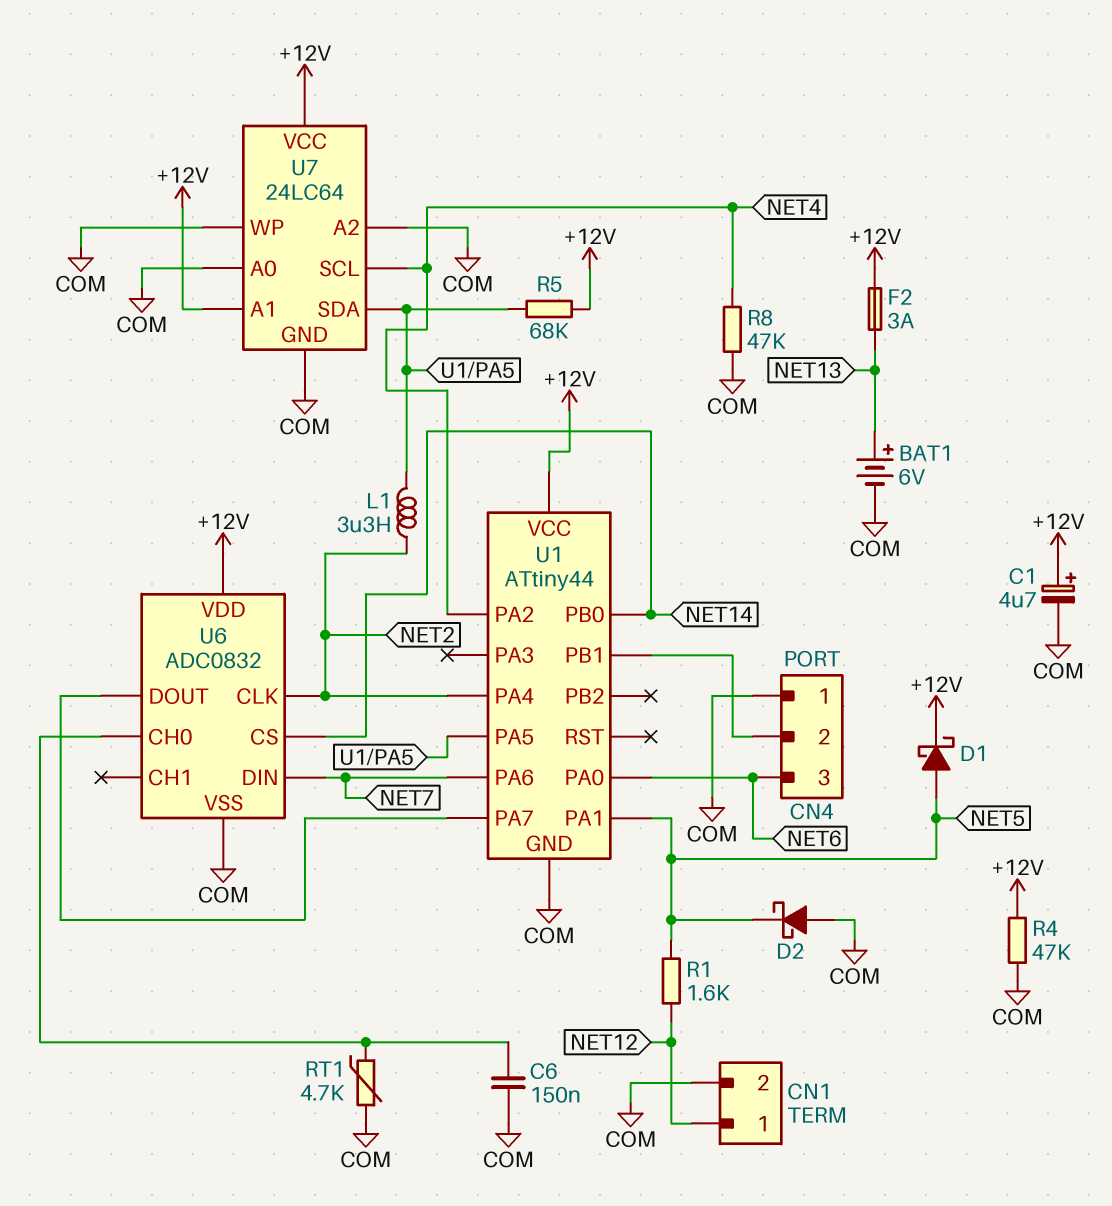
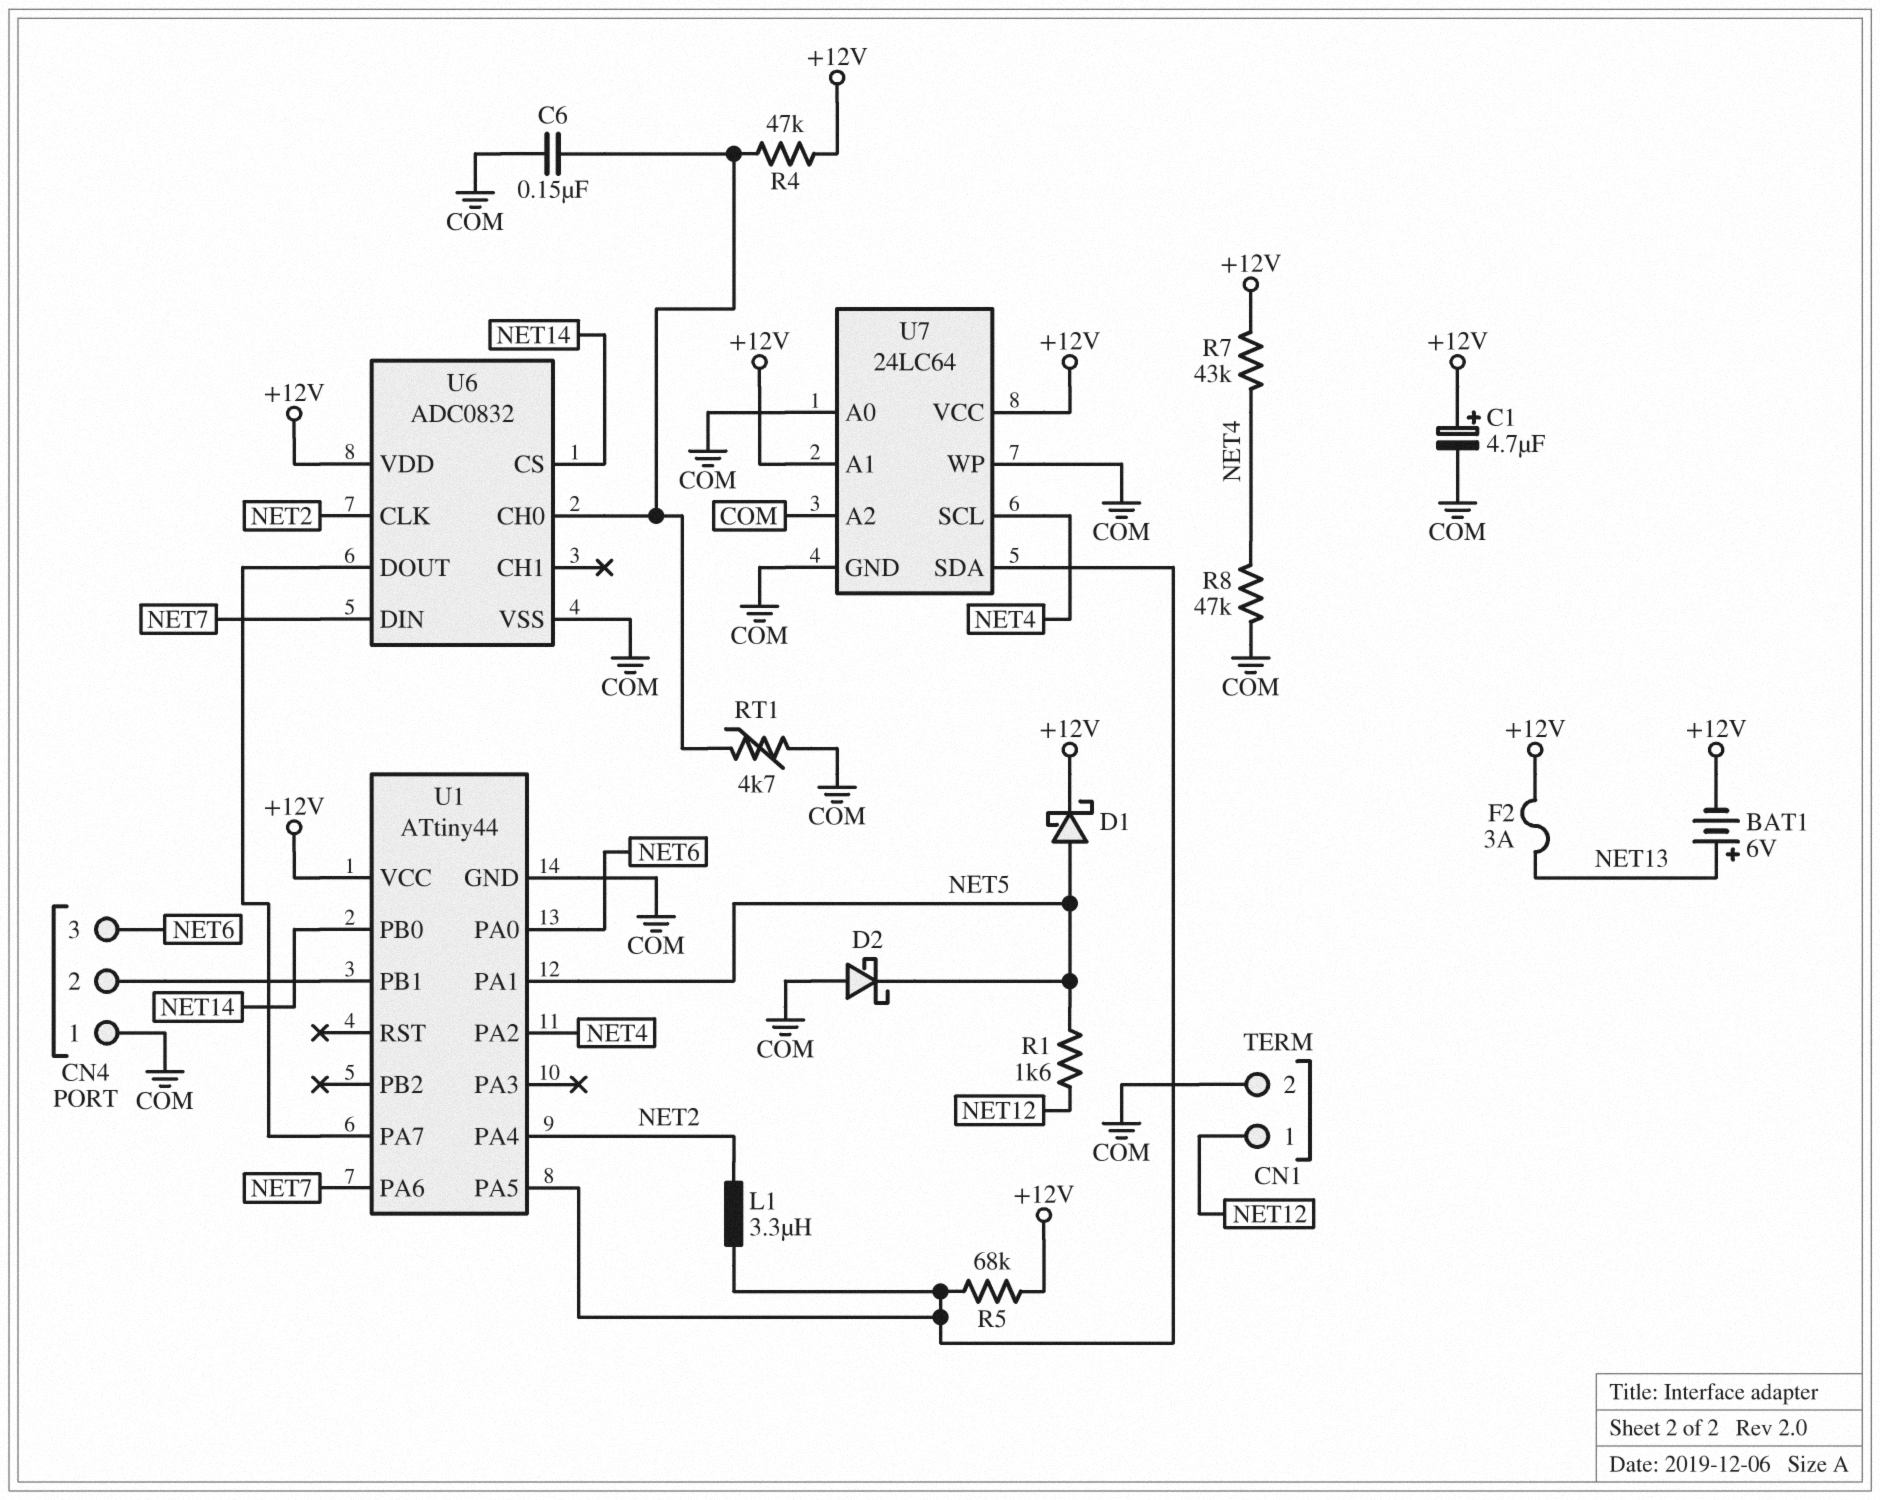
BAT1: 6V (plus NET13, minus COM) -> 6V (plus NET13, minus +12V)
R4: 47k (+12V, COM) -> 47k (+12V, U6/CH0)
R7: none -> 43k (+12V, NET4)

